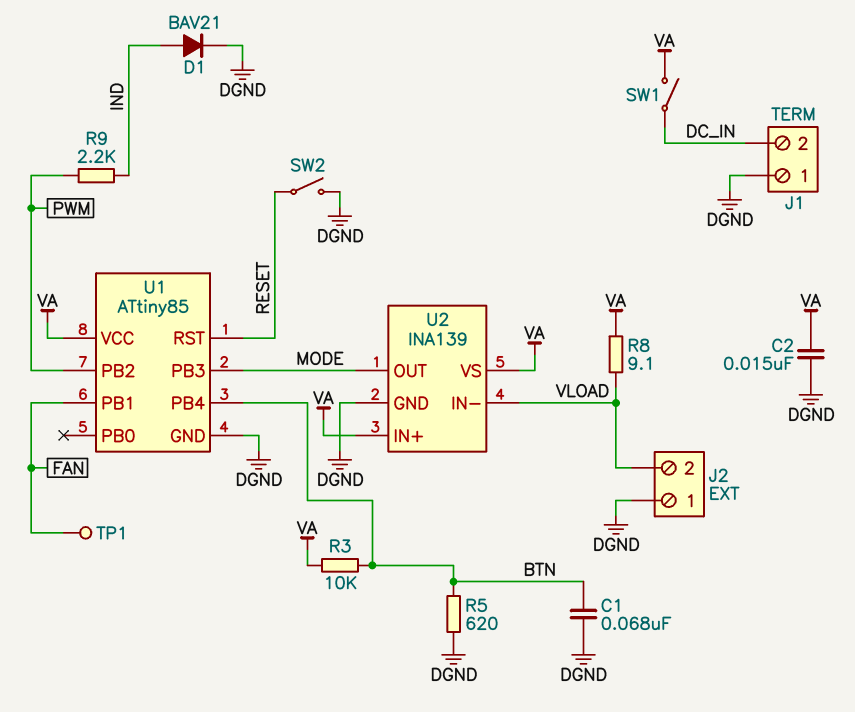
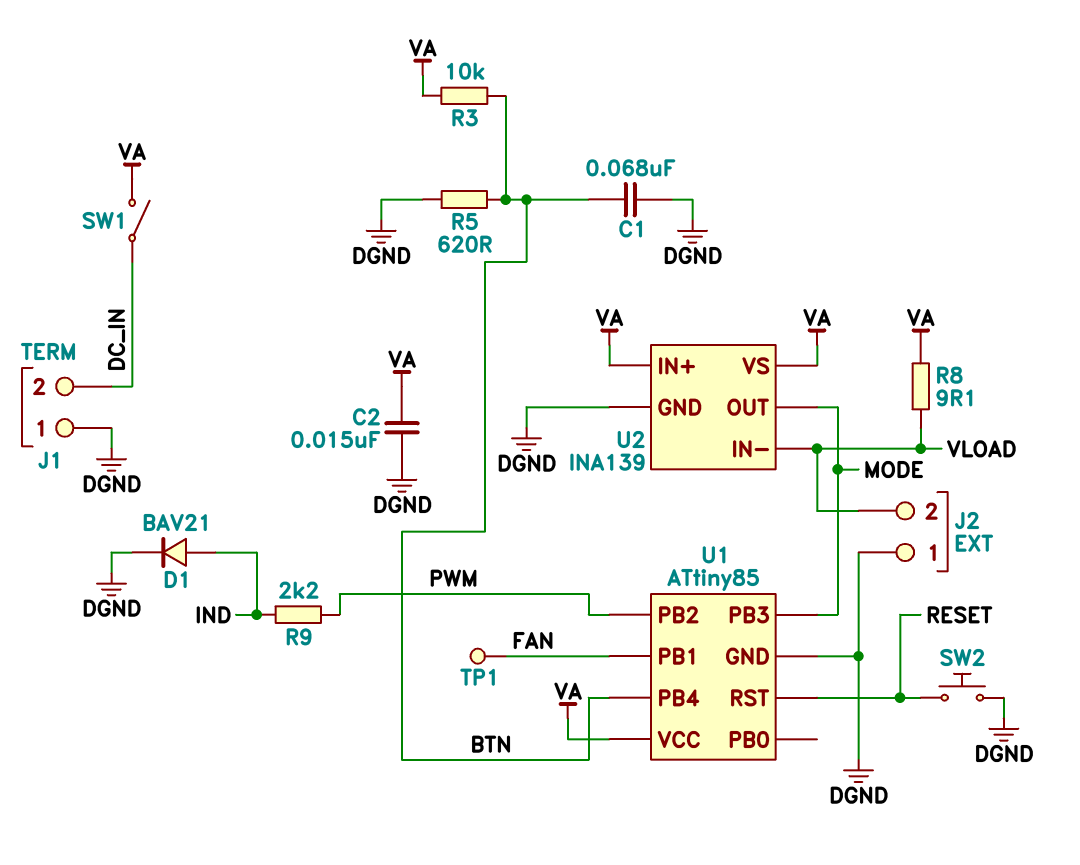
SW2: switch (DGND, RESET) -> button (DGND, RESET)

